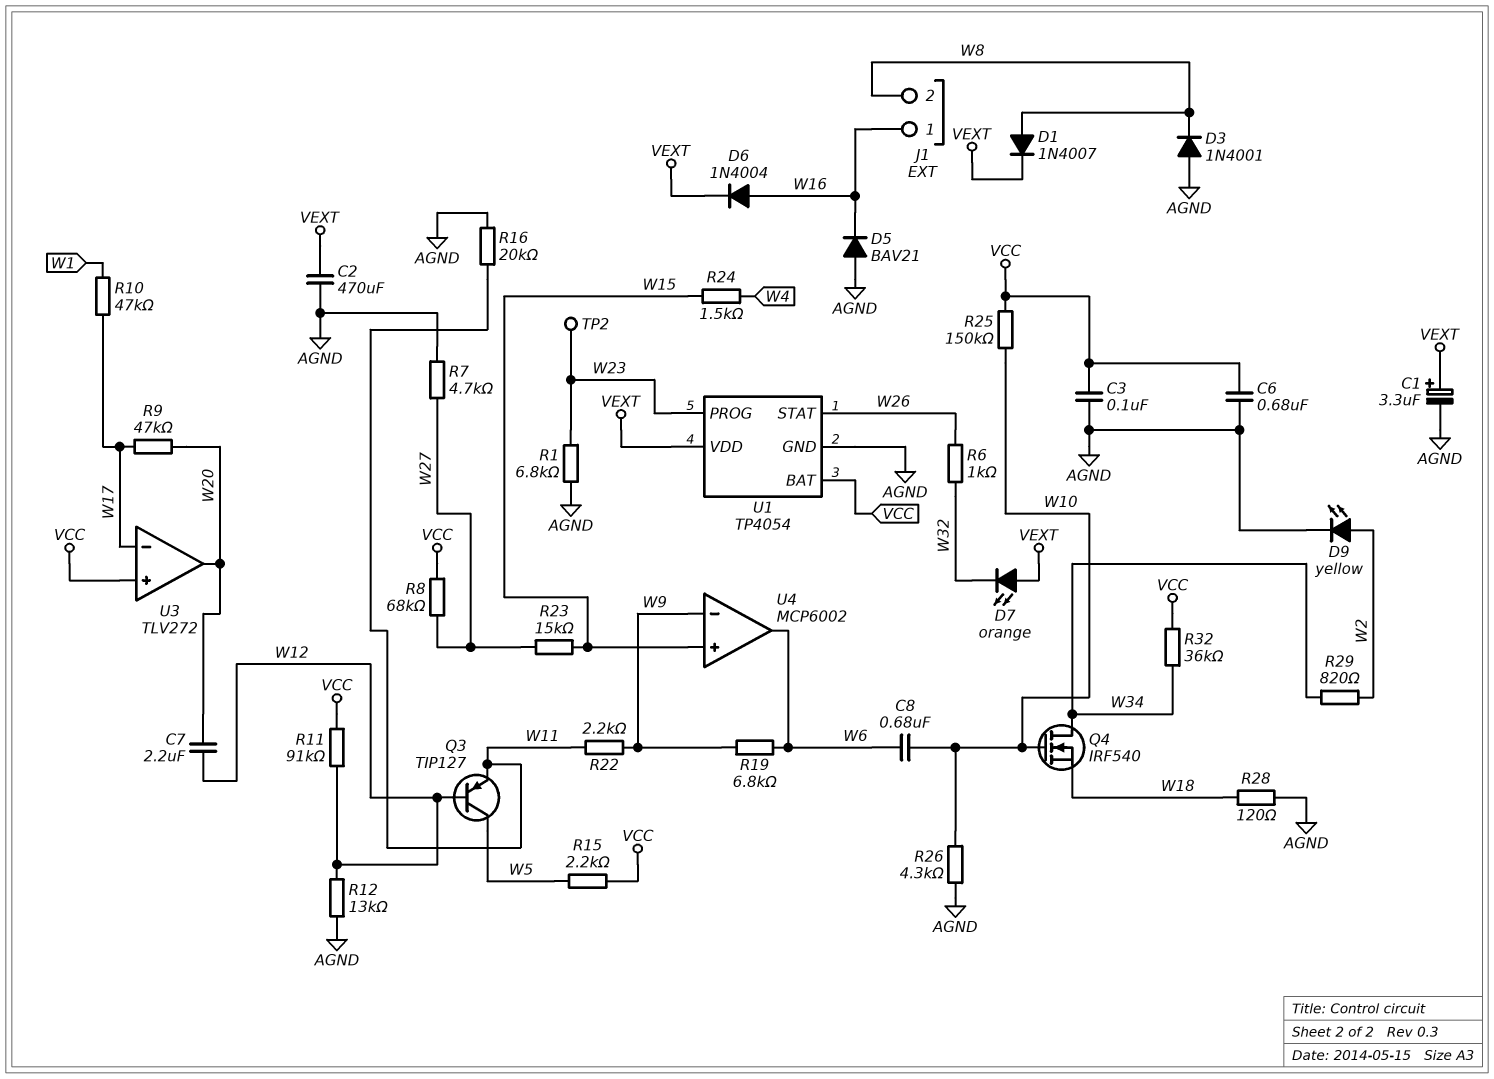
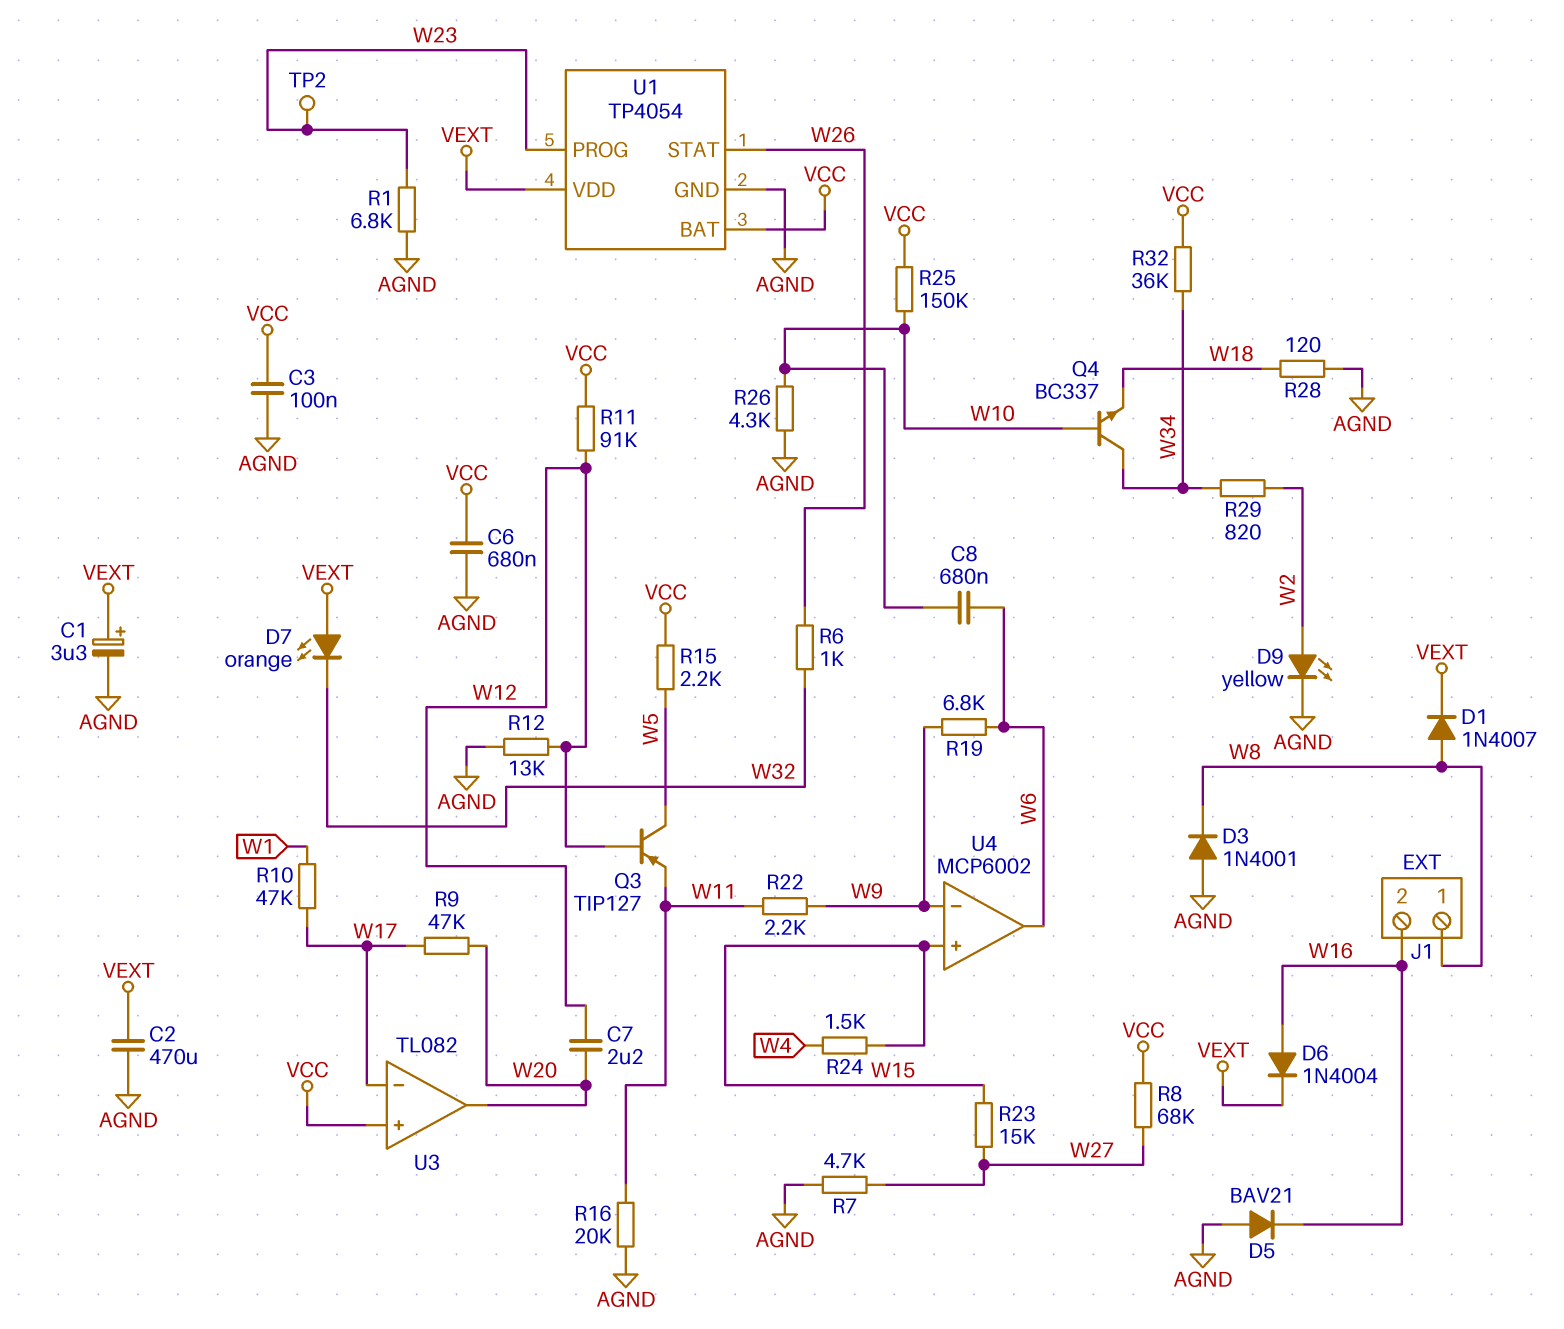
J1 pin 1: W16 -> W8
J1 pin 2: W8 -> W16
Q4: NMOS IRF540 (G W10, D W34, S W18) -> NPN BC337 (B W10, C W34, E W18)
U3: TLV272 -> TL082

